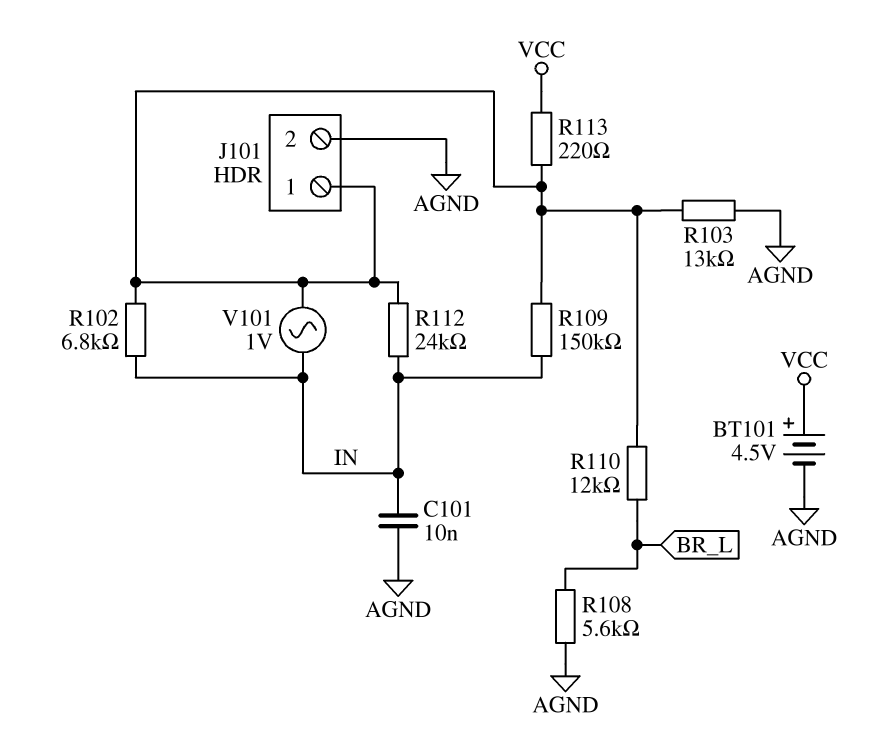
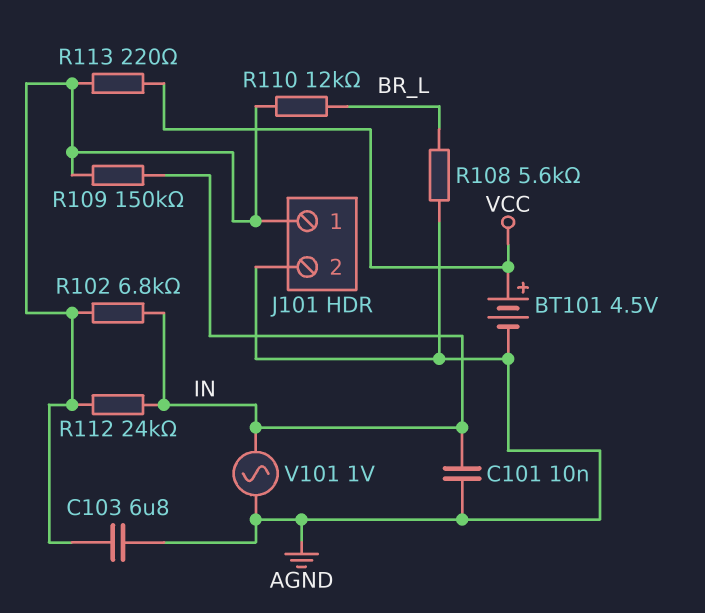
C103: none -> 6.8uF (AGND, J101/1)
R103: 13k (AGND, J101/1) -> none
V101: AC 1V (IN, J101/1) -> AC 1V (AGND, IN)

